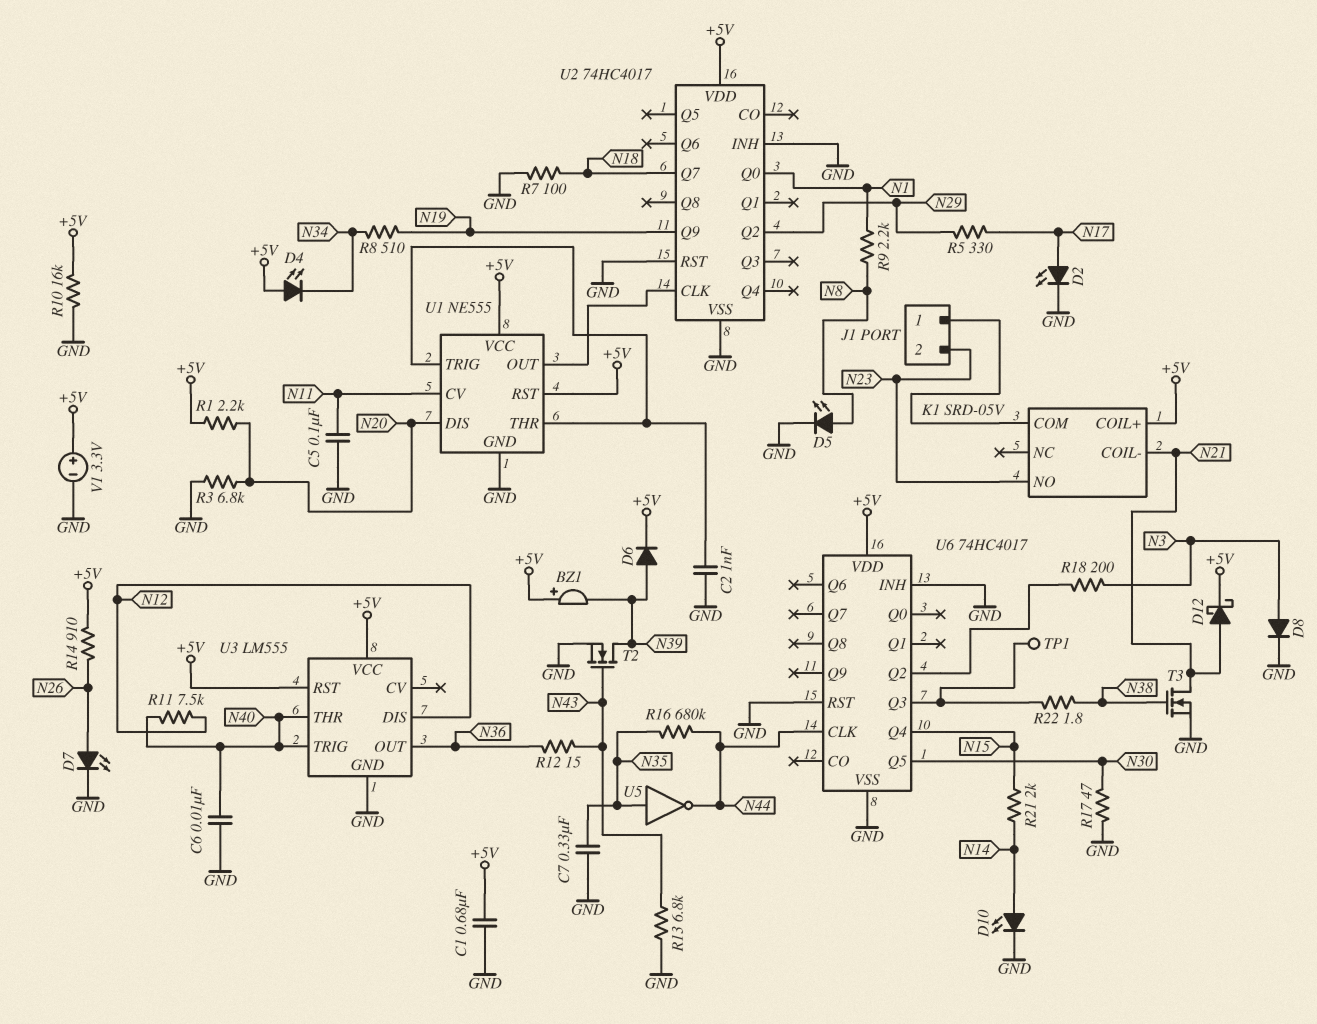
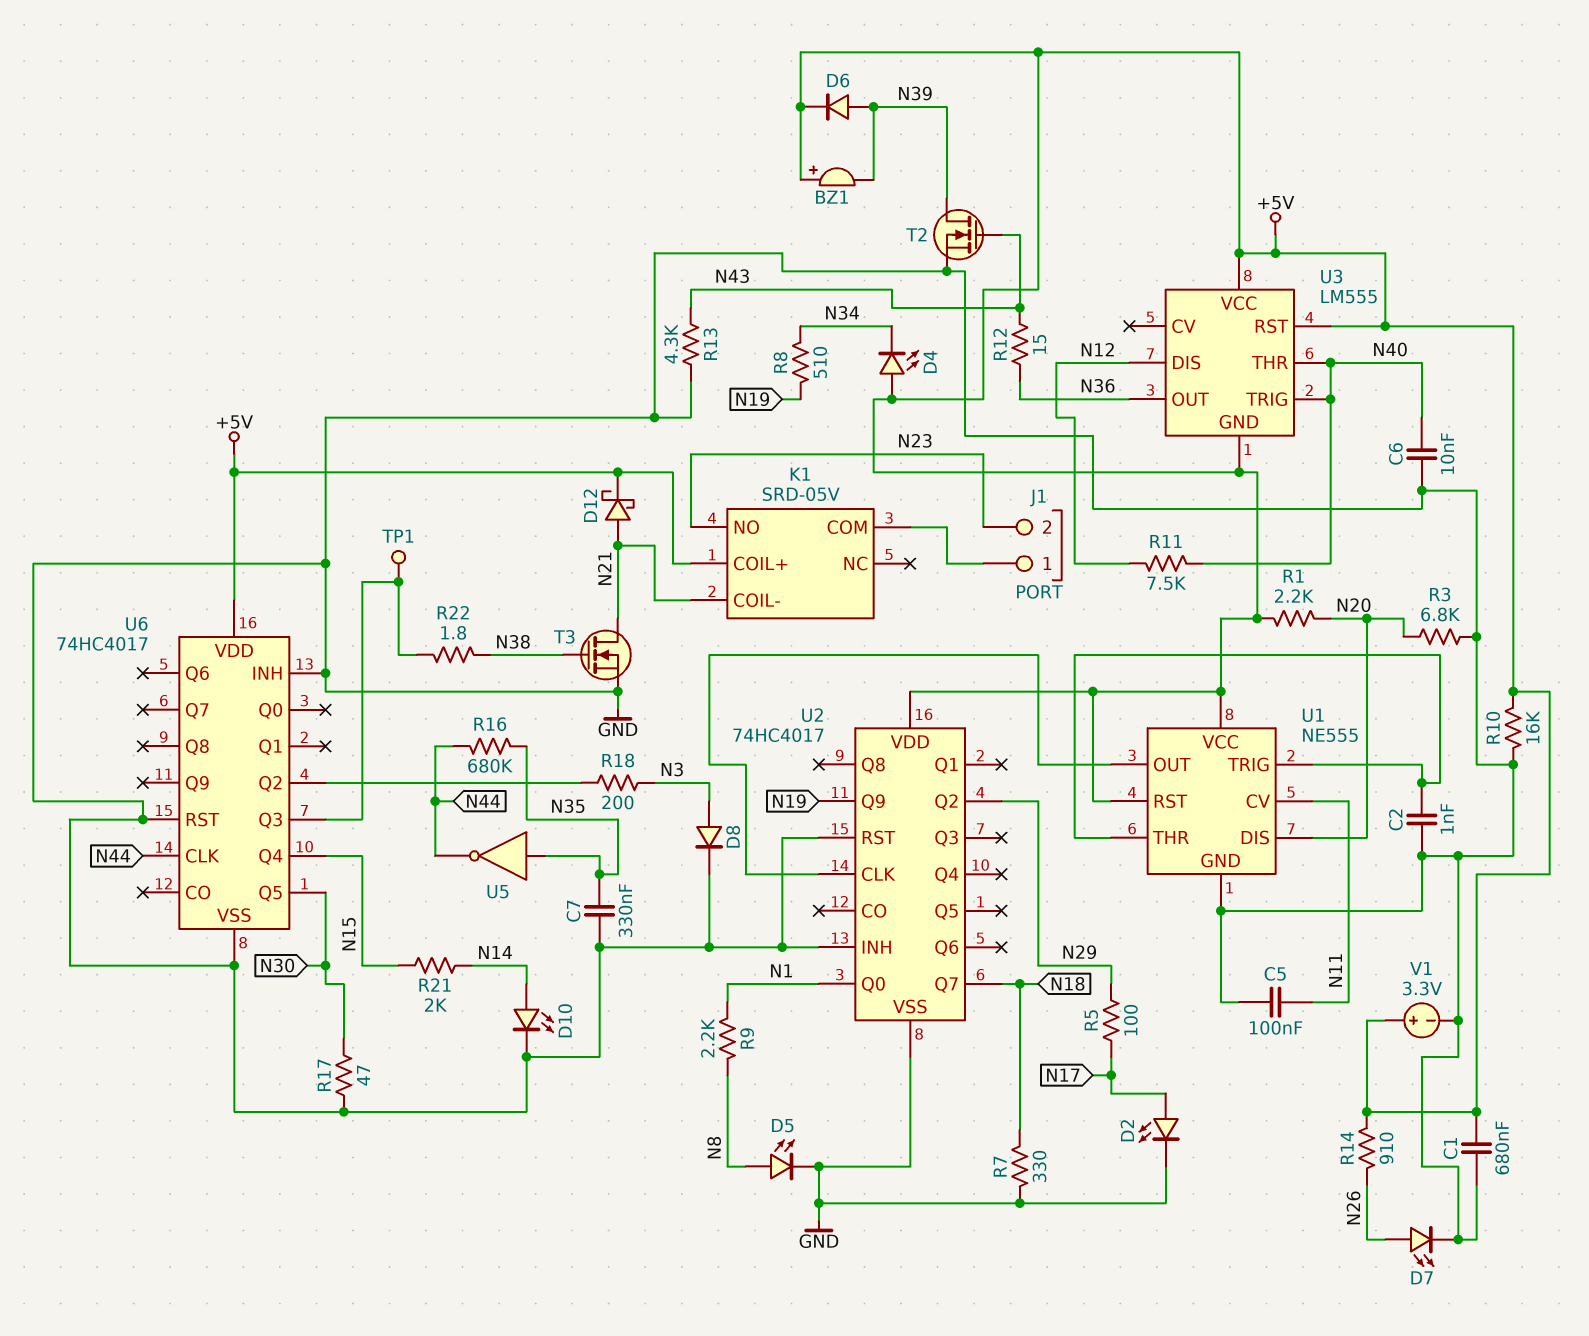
R5: 330 (N17, N29) -> 100 (N17, N29)
R7: 100 (GND, N18) -> 330 (GND, N18)
R13: 6.8k (GND, N43) -> 4.3k (GND, N43)
U3 pin GND: GND -> +5V

